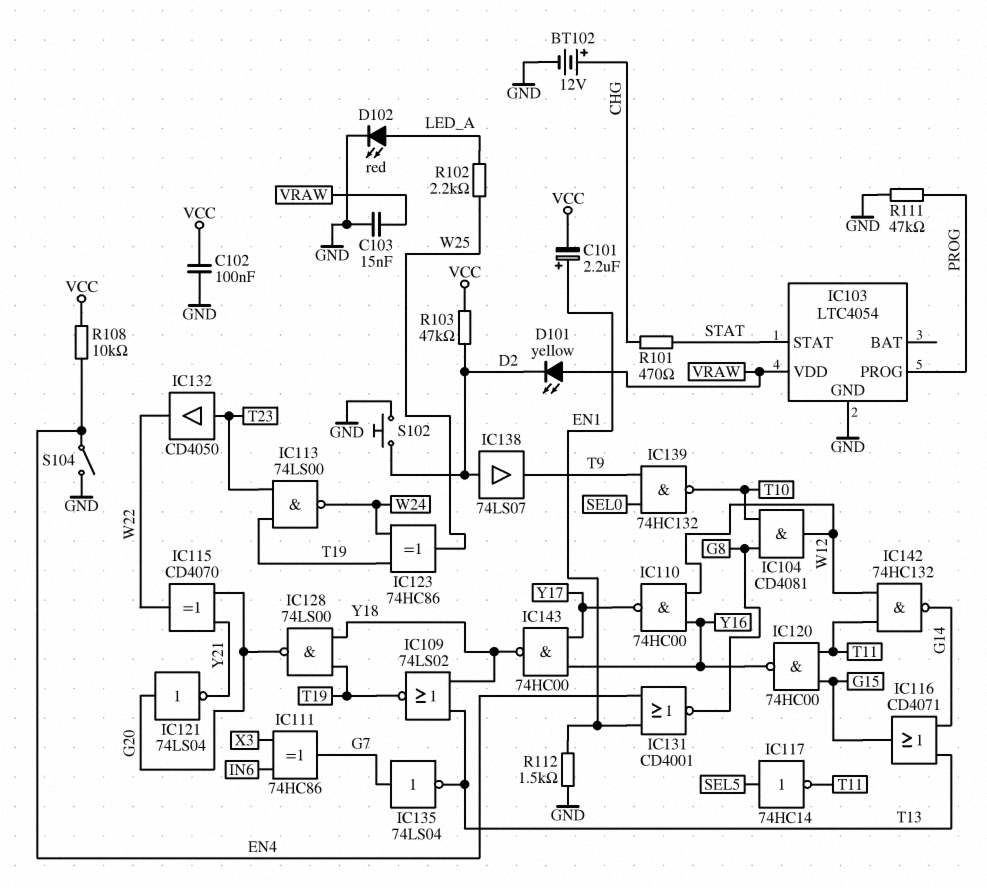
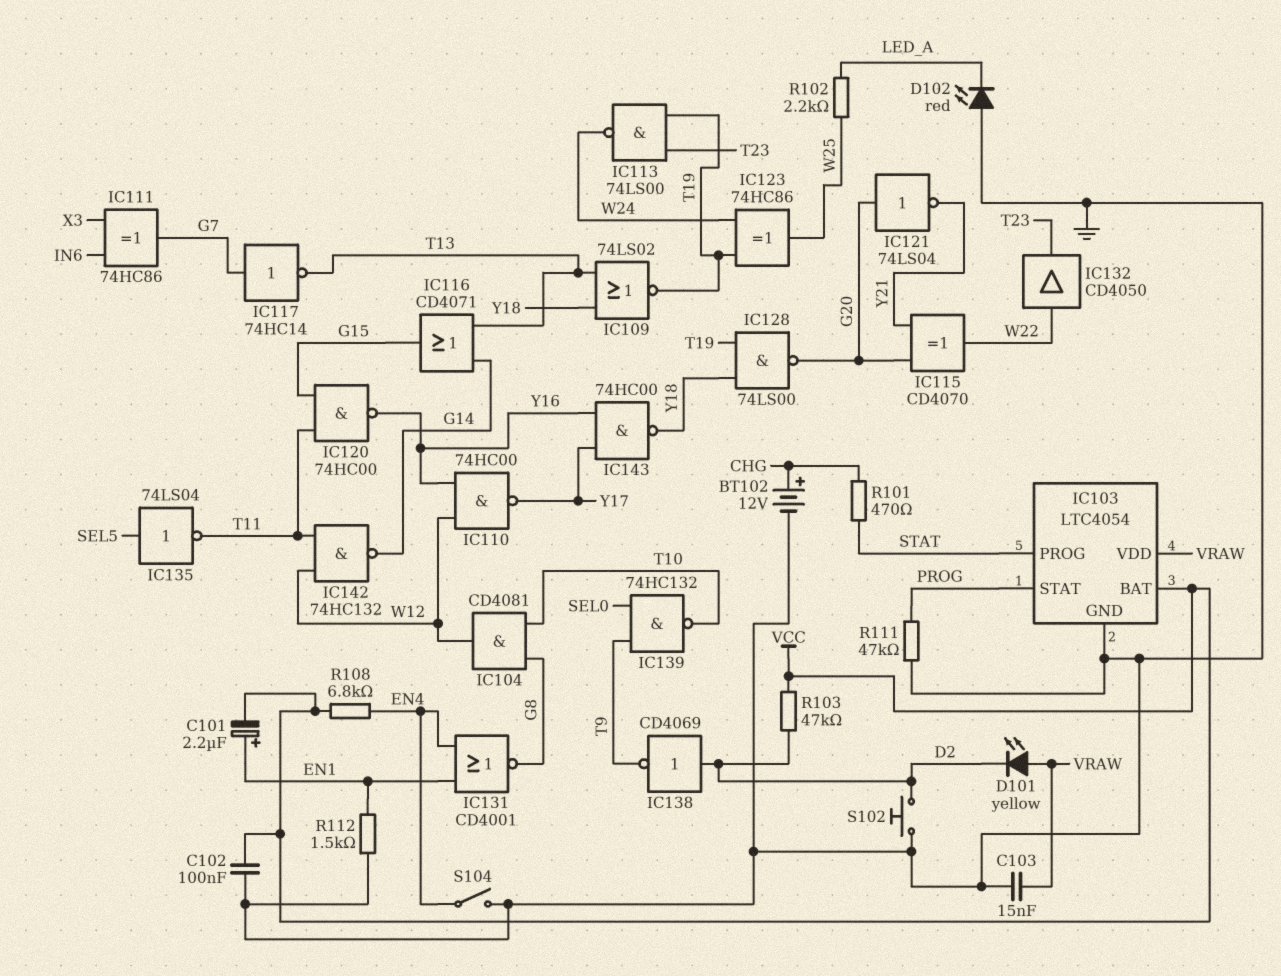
D102: LED red (A LED_A, K GND) -> LED red (A GND, K LED_A)
IC103 pin BAT: none -> VCC
IC103 pin PROG: PROG -> STAT
IC103 pin STAT: STAT -> PROG
IC117: NOT 74HC14 (in SEL5, out T11) -> NOT 74HC14 (in G7, out T13)
IC132: buffer CD4050 (in T23, out W22) -> buffer CD4050 (in W22, out T23)
IC135: NOT 74LS04 (in G7, out T13) -> NOT 74LS04 (in SEL5, out T11)
IC138: buffer 74LS07 (in D2, out T9) -> NOT CD4069 (in D2, out T9)
R108: 10k (EN4, VCC) -> 6.8k (EN4, VCC)

